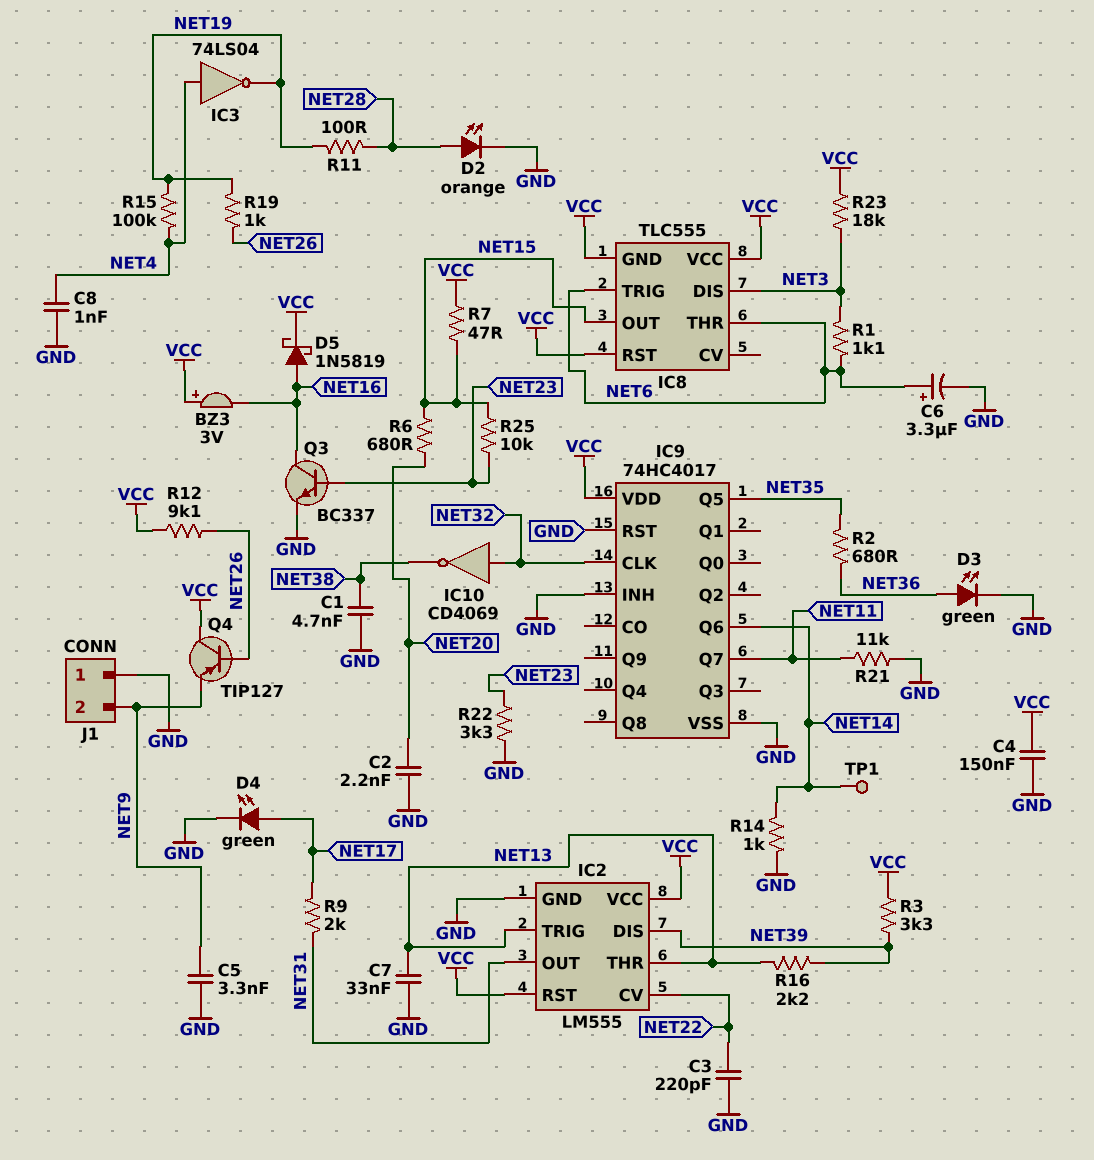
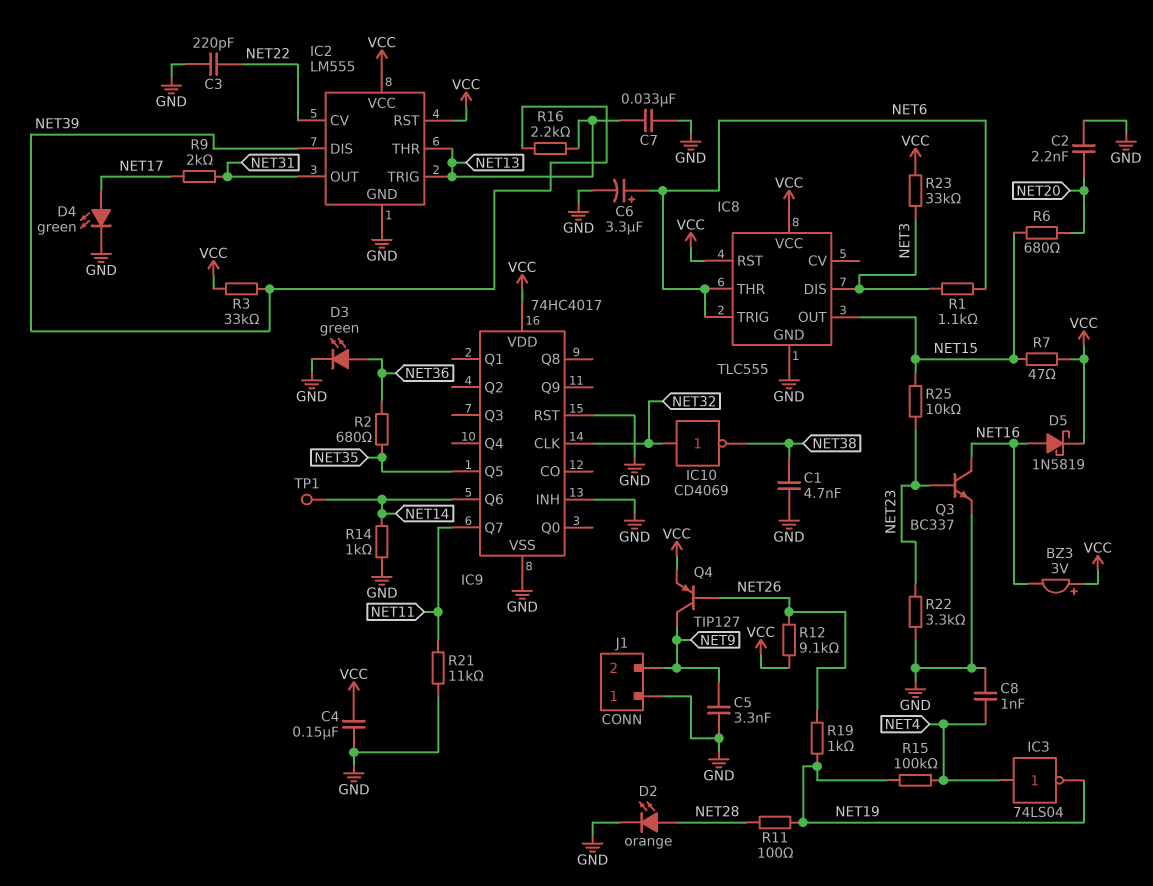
IC8 pin GND: VCC -> GND
Q4: PNP TIP127 (B NET26, C VCC, E NET9) -> PNP TIP127 (B NET26, C NET9, E VCC)
R3: 3.3k (NET39, VCC) -> 33k (NET39, VCC)
R23: 18k (NET3, VCC) -> 33k (NET3, VCC)

